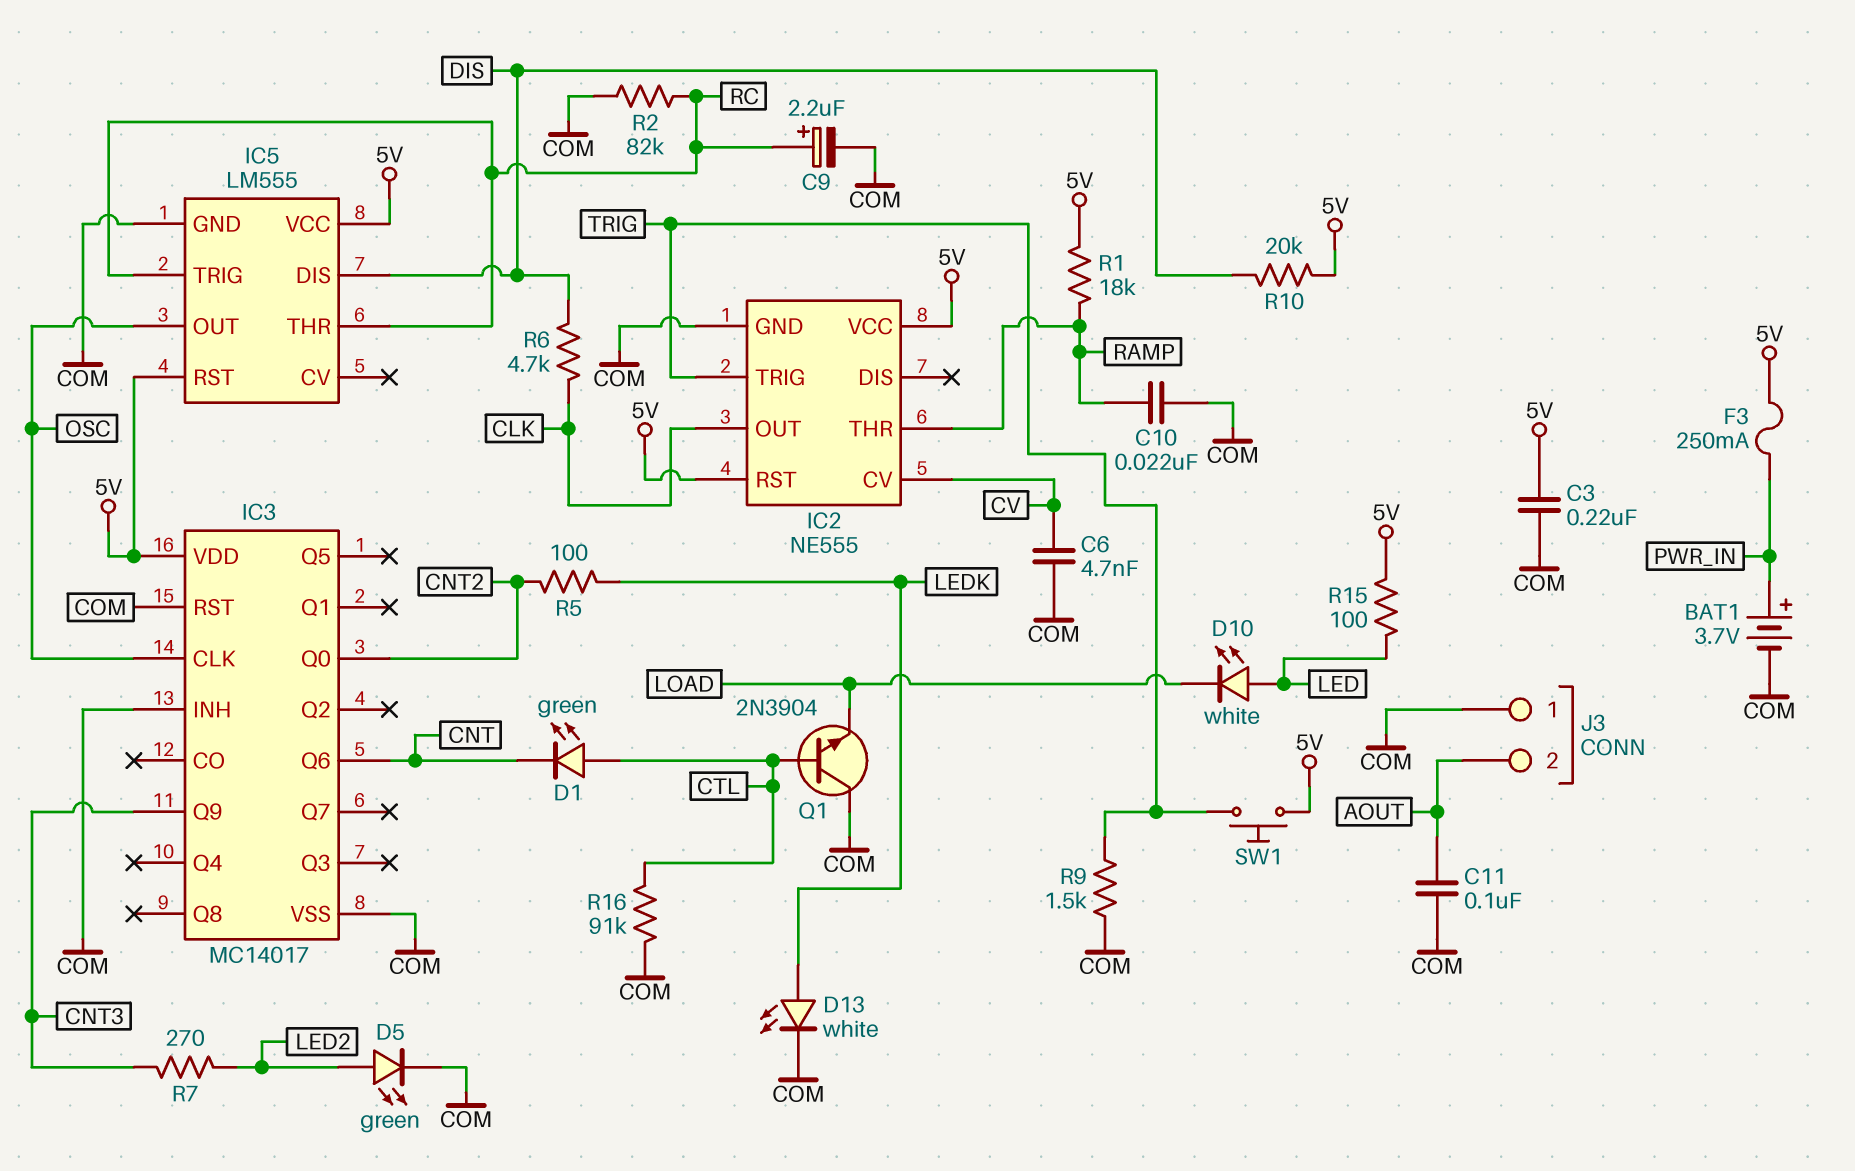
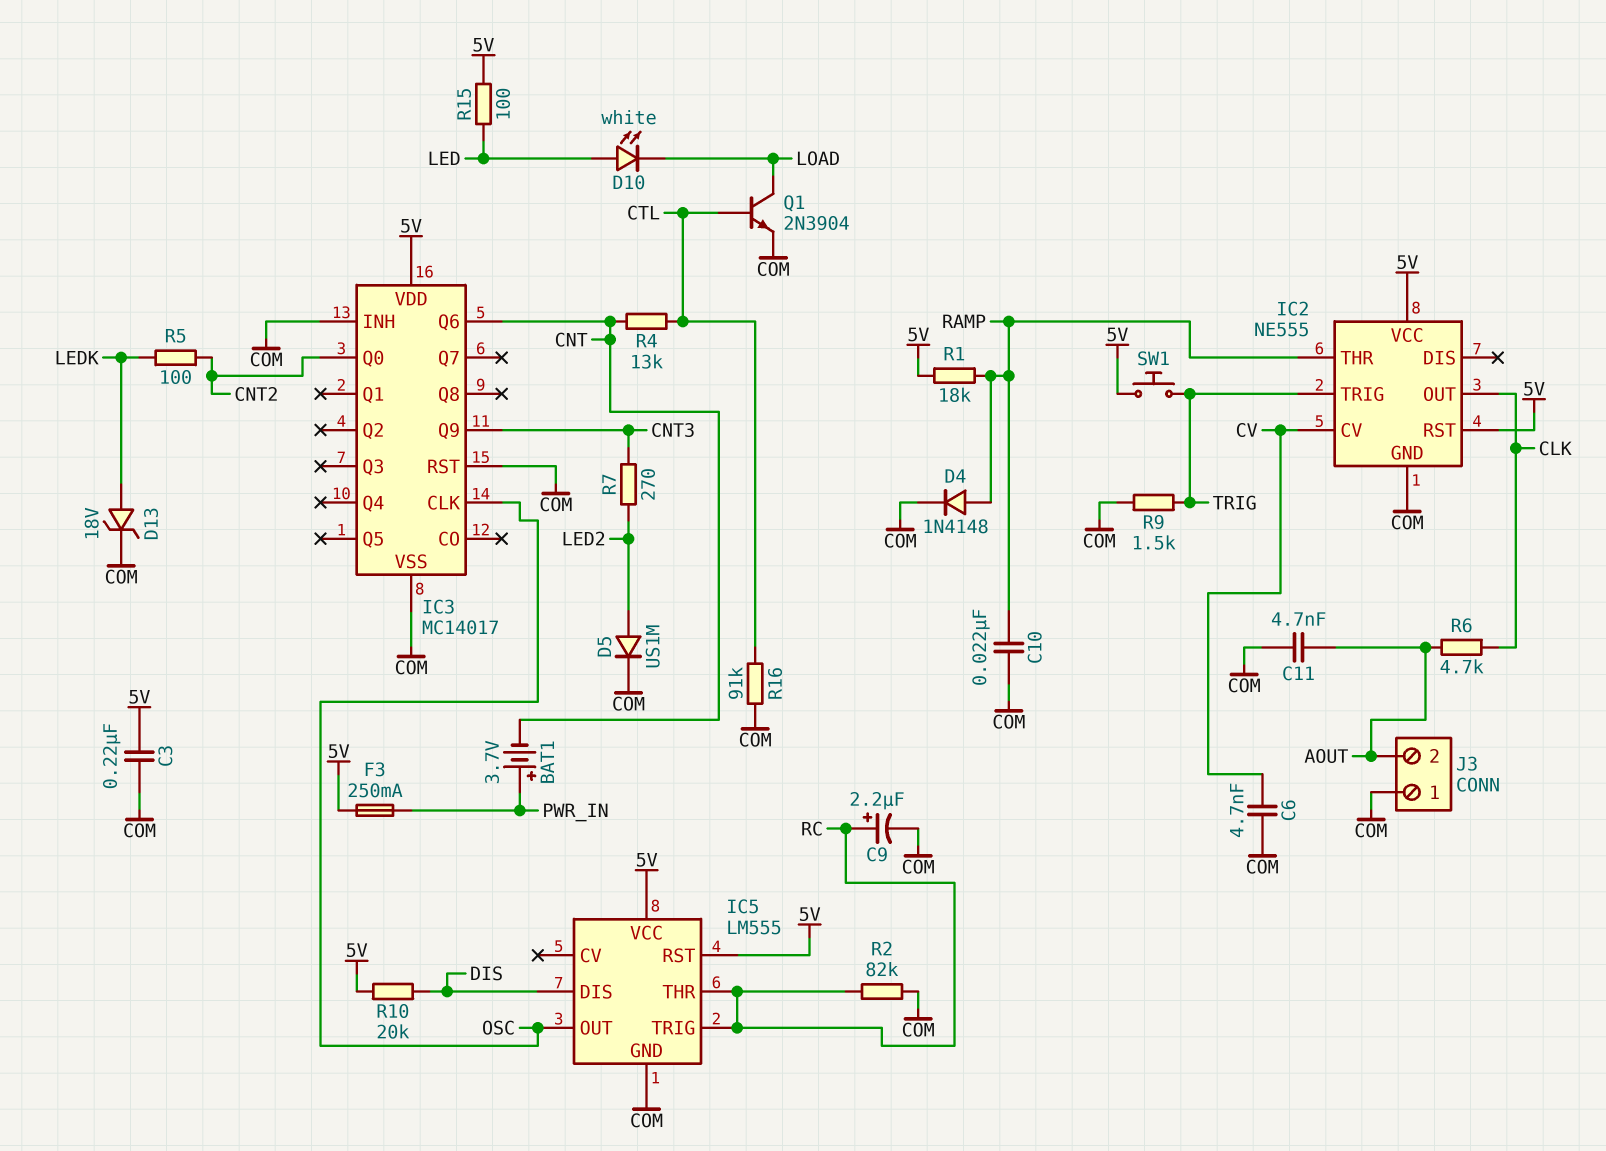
BAT1: 3.7V (plus PWR_IN, minus COM) -> 3.7V (plus PWR_IN, minus CNT)
C11: 100nF (AOUT, COM) -> 4.7nF (AOUT, COM)
D1: LED green (A CTL, K CNT) -> none
D4: none -> diode 1N4148 (A RAMP, K COM)
D5: LED green (A LED2, K COM) -> diode US1M (A LED2, K COM)
D13: LED white (A LEDK, K COM) -> zener 18V (A LEDK, K COM)
Q1: NPN 2N3904 (B CTL, C COM, E LOAD) -> NPN 2N3904 (B CTL, C LOAD, E COM)
R4: none -> 13k (CNT, CTL)
R6: 4.7k (CLK, DIS) -> 4.7k (AOUT, CLK)

